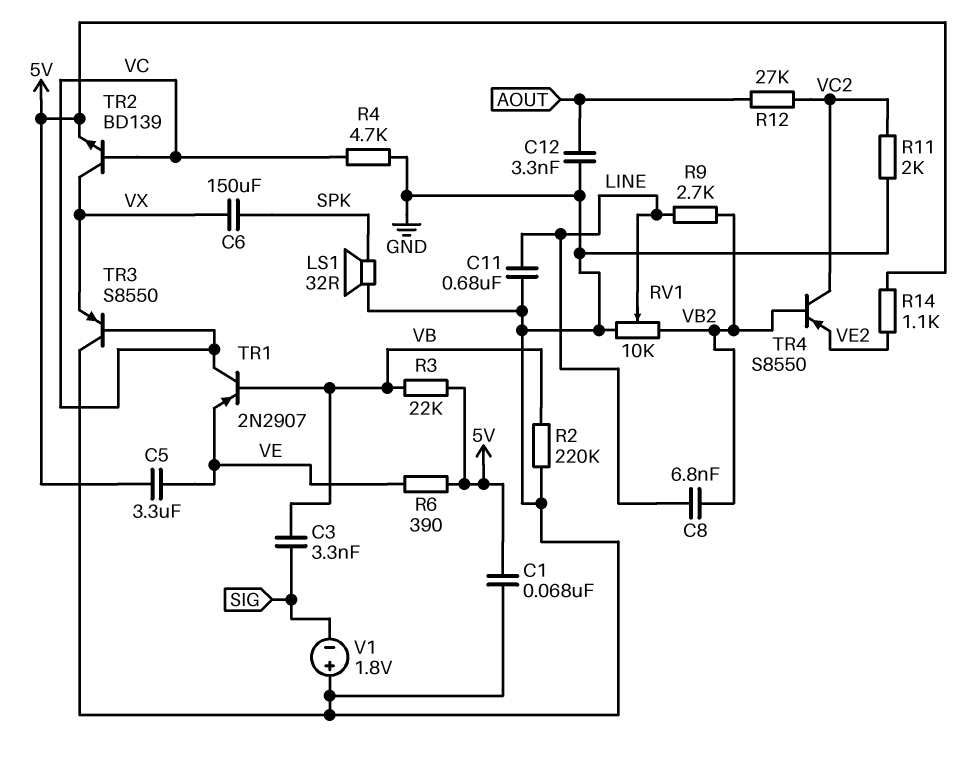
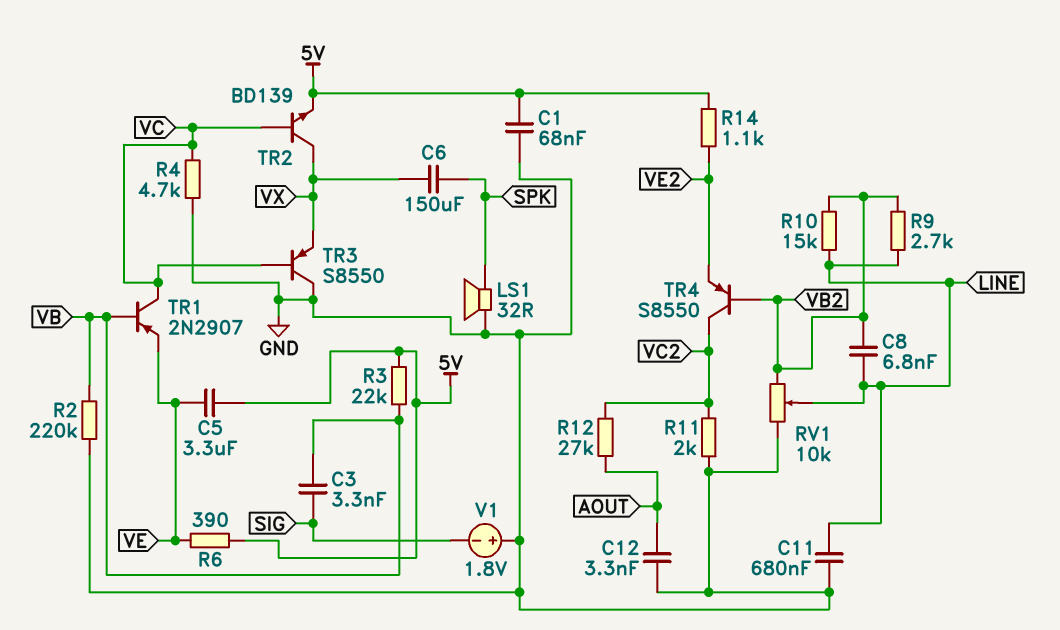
R10: none -> 15k (LINE, VB2)

